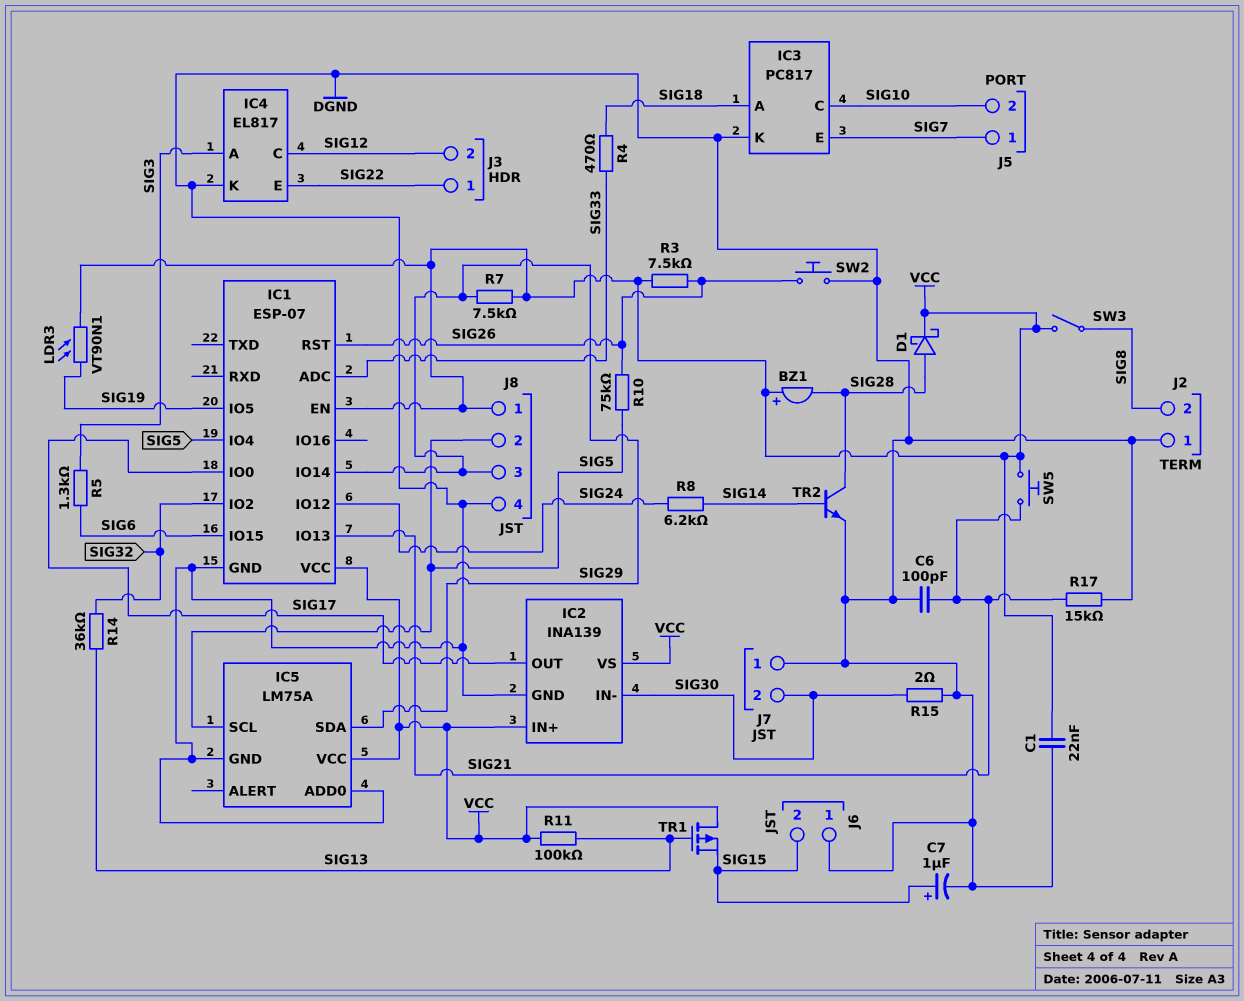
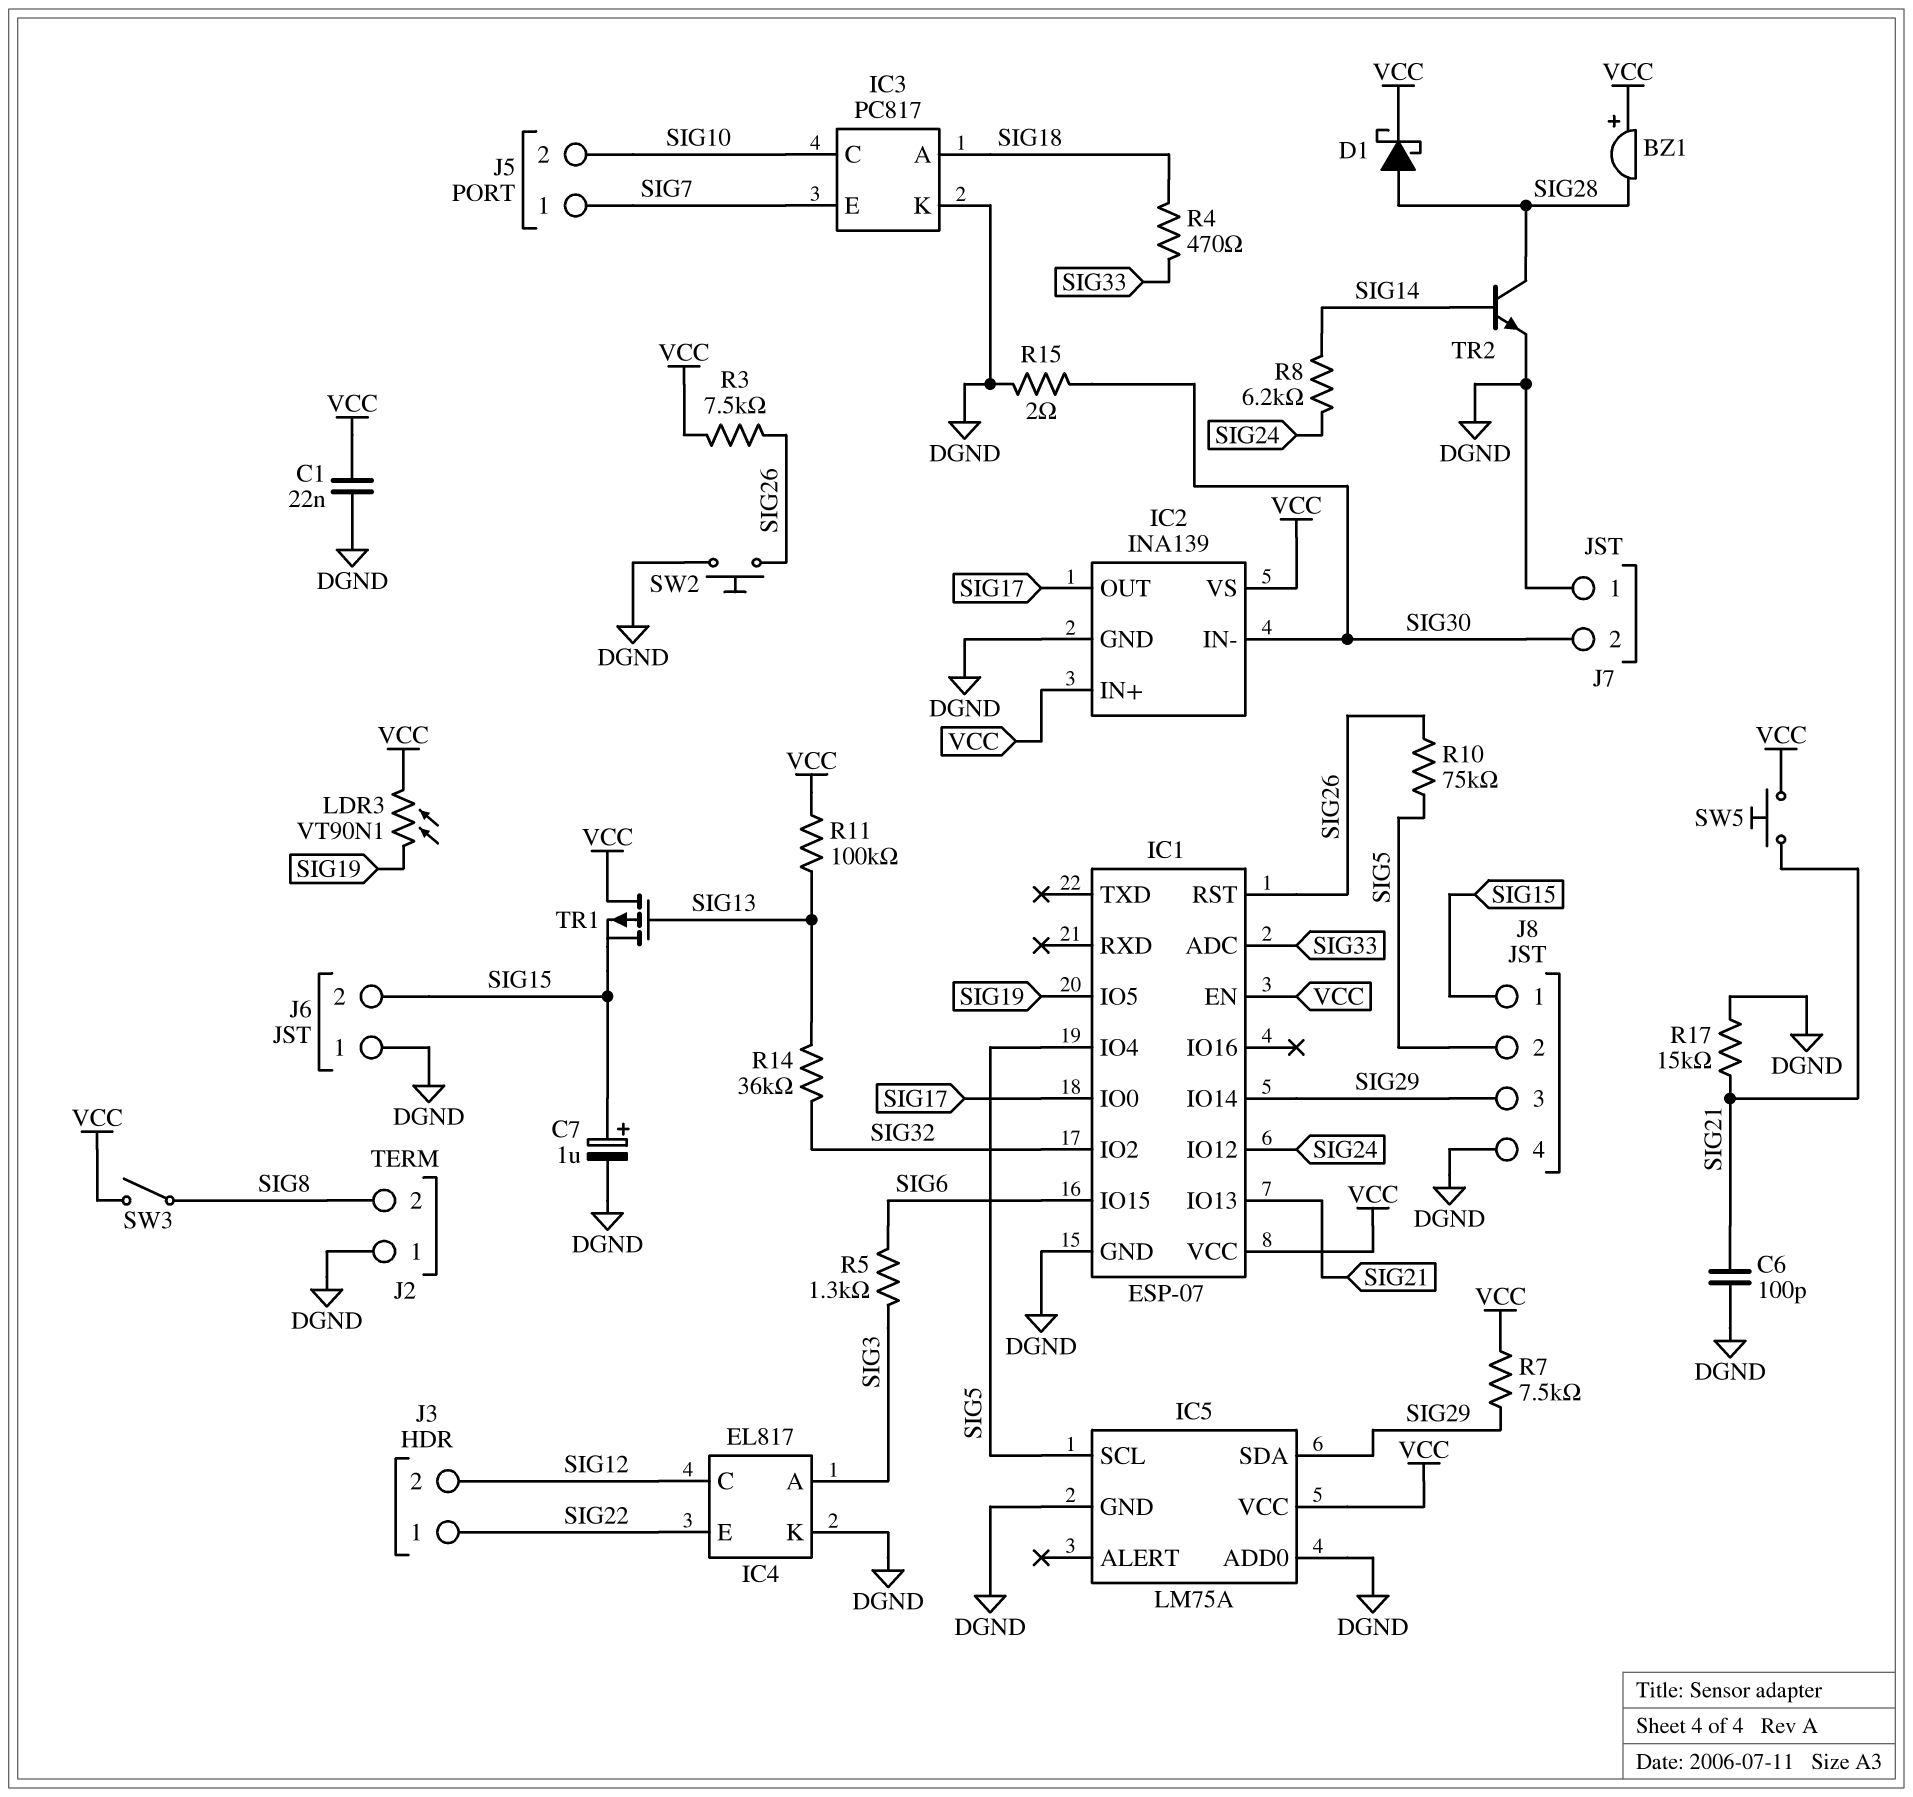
J8 pin 1: VCC -> SIG15

